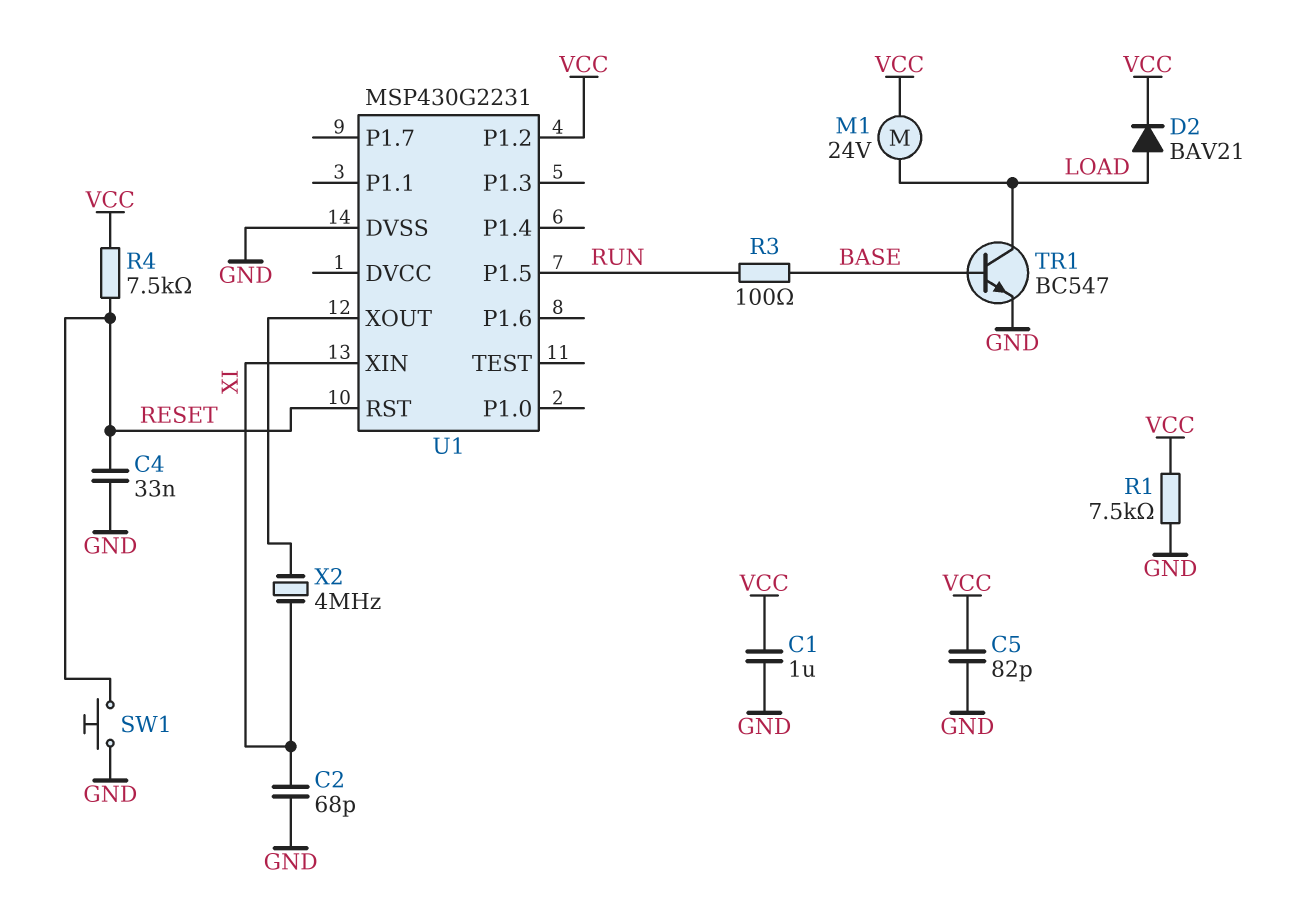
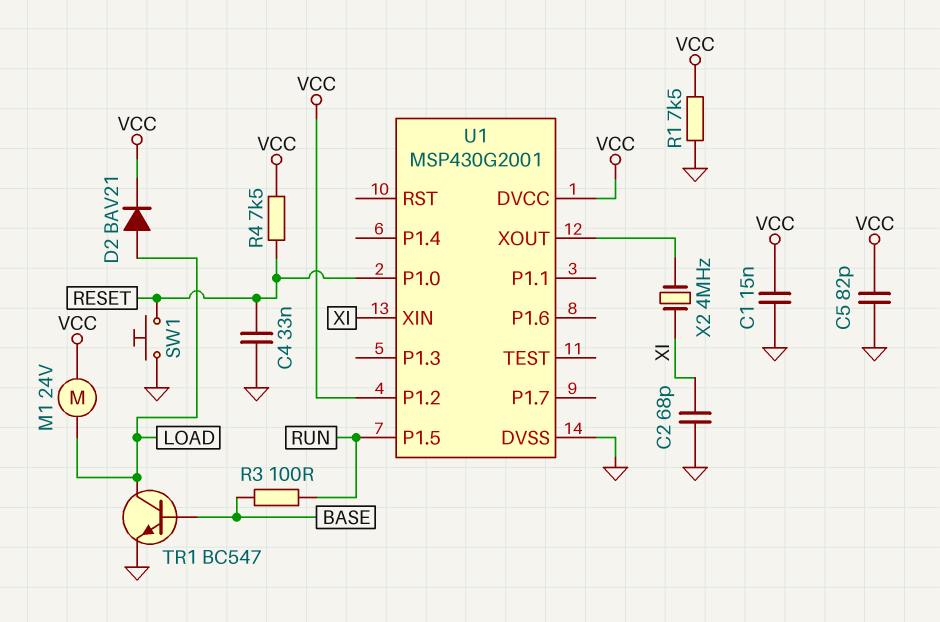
C1: 1uF (GND, VCC) -> 15nF (GND, VCC)
U1: MSP430G2231 -> MSP430G2001
U1 pin DVCC: none -> VCC
U1 pin P1.0: none -> RESET
U1 pin RST: RESET -> none

